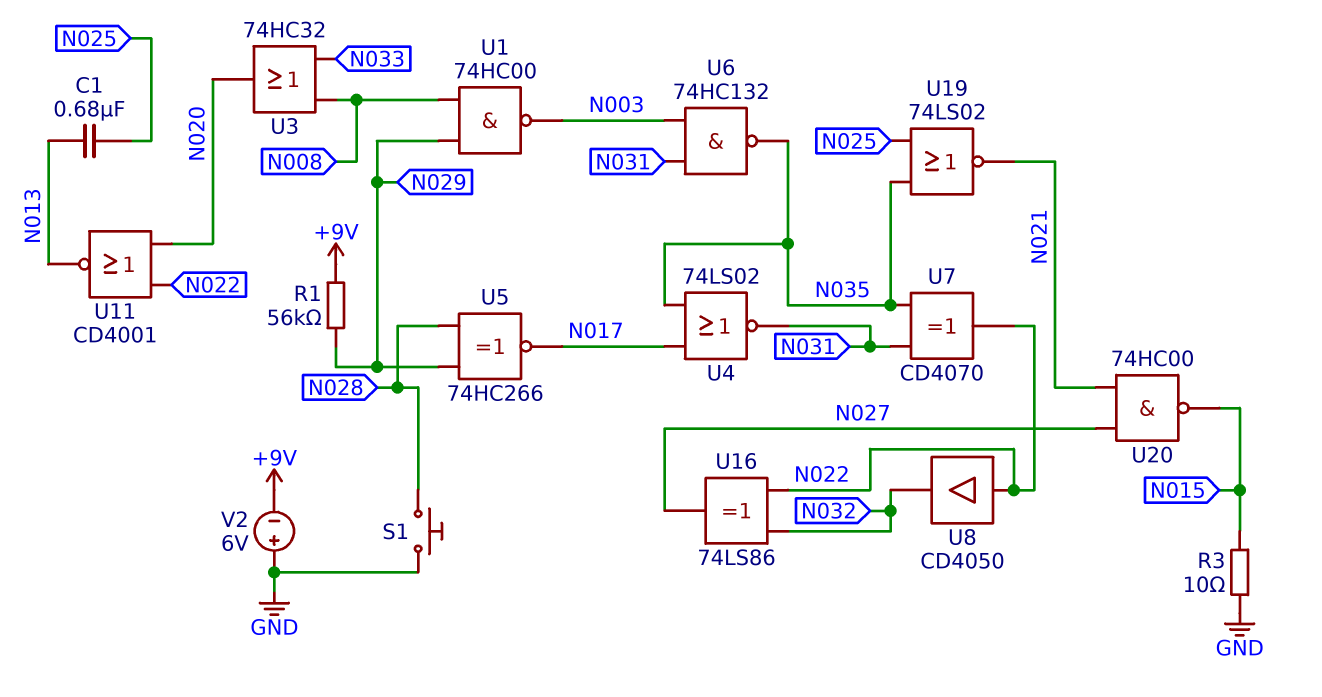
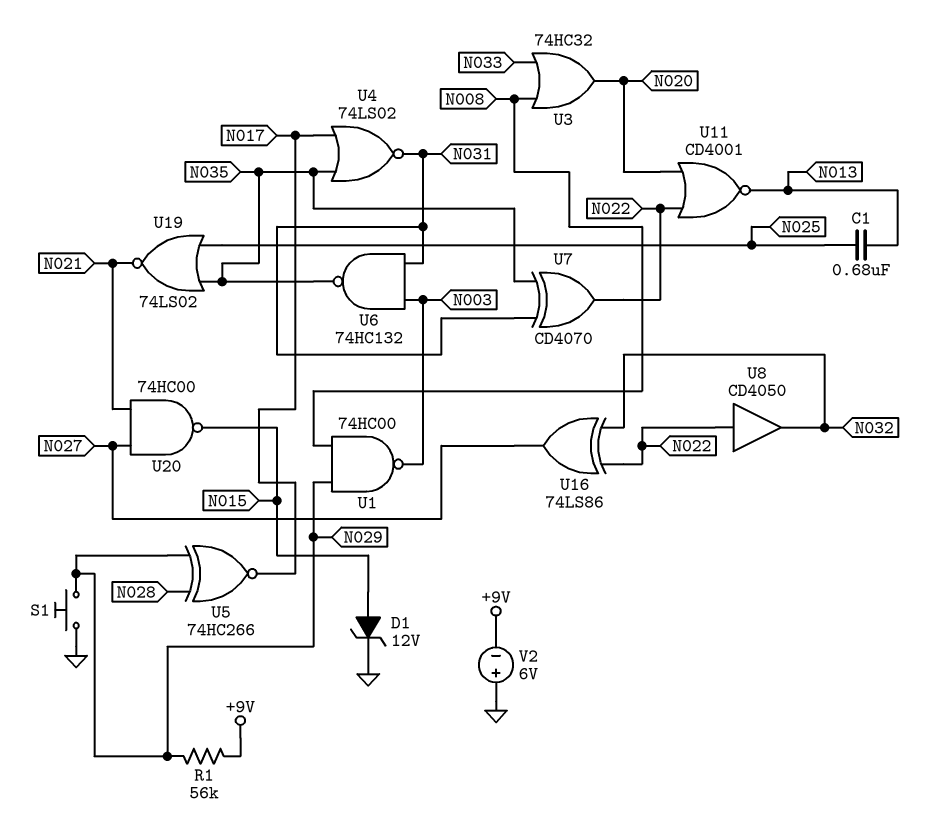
D1: none -> zener 12V (A N015, K GND)
R3: 10 (GND, N015) -> none
S1: button (GND, N028) -> button (GND, N029)

